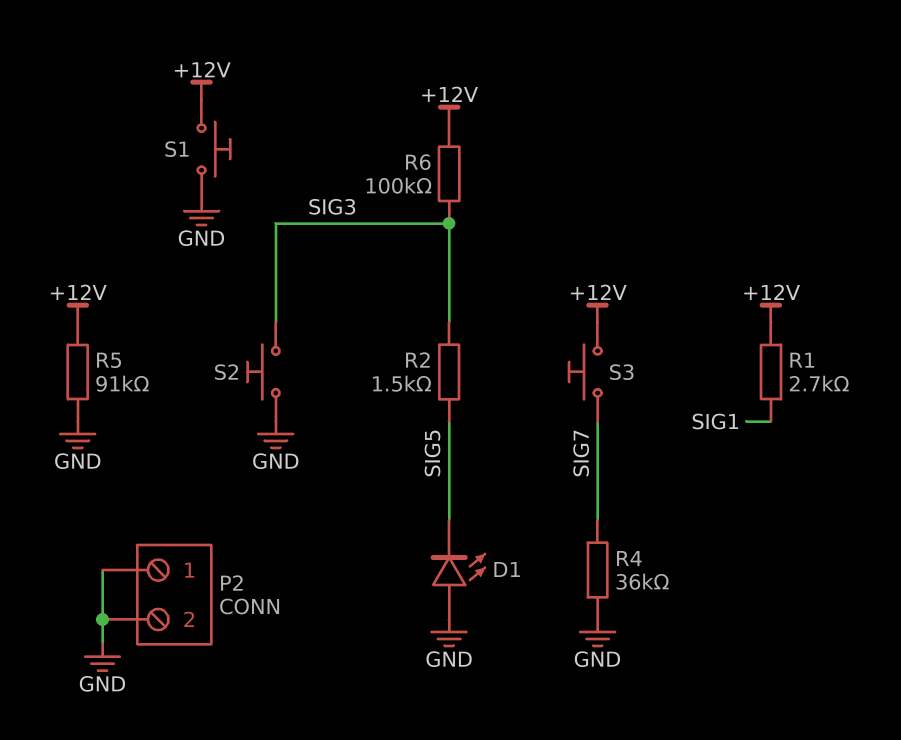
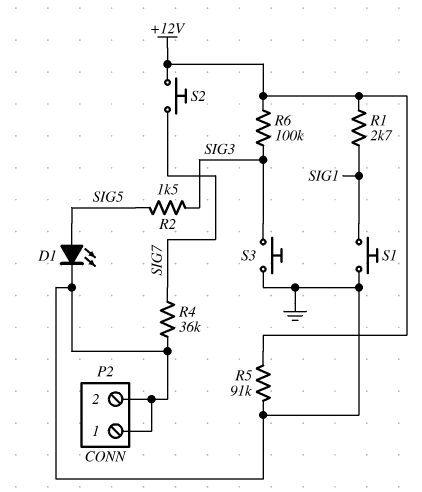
D1: LED (A GND, K SIG5) -> LED (A SIG5, K GND)
S1: button (+12V, GND) -> button (GND, SIG1)
S2: button (GND, SIG3) -> button (+12V, SIG7)
S3: button (+12V, SIG7) -> button (GND, SIG3)

